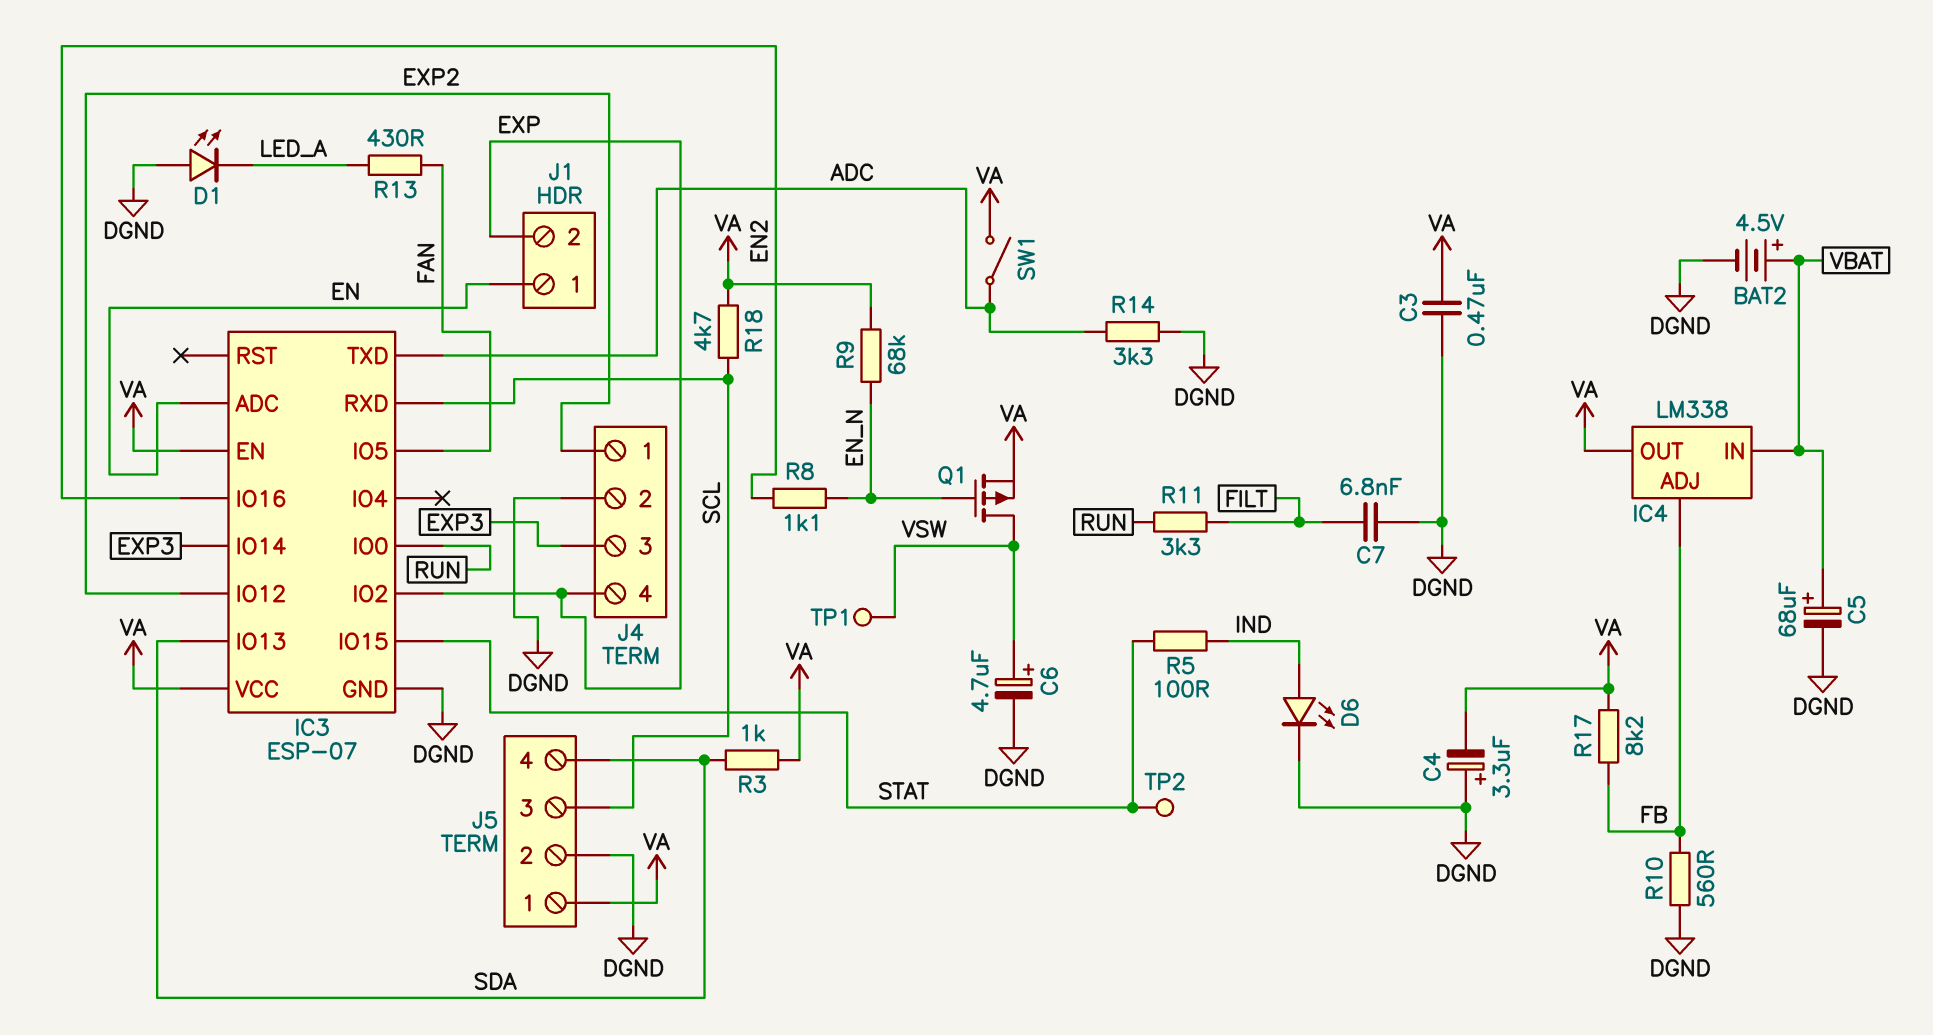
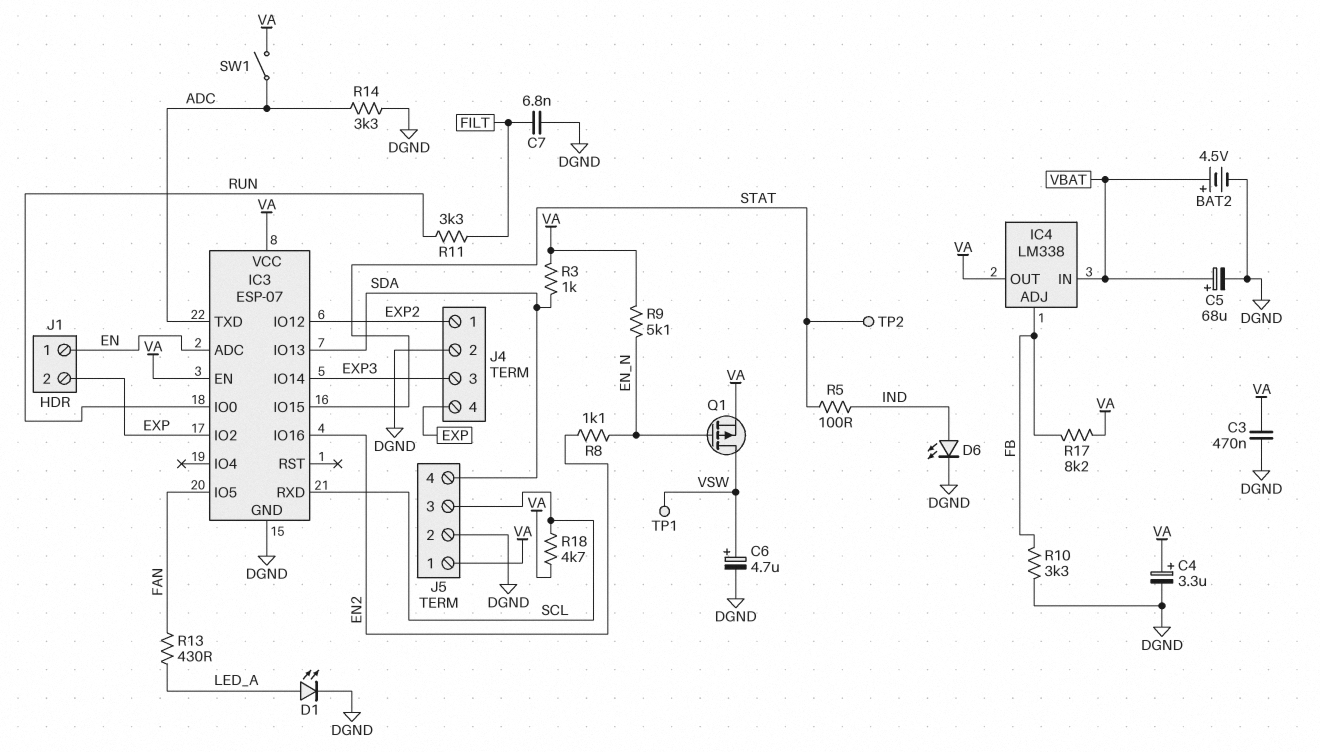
C4: 3.3uF (plus DGND, minus VA) -> 3.3uF (plus VA, minus DGND)
D1: LED (A DGND, K LED_A) -> LED (A LED_A, K DGND)
R9: 68k (EN_N, VA) -> 5.1k (EN_N, VA)
R10: 560 (DGND, FB) -> 3.3k (DGND, FB)

